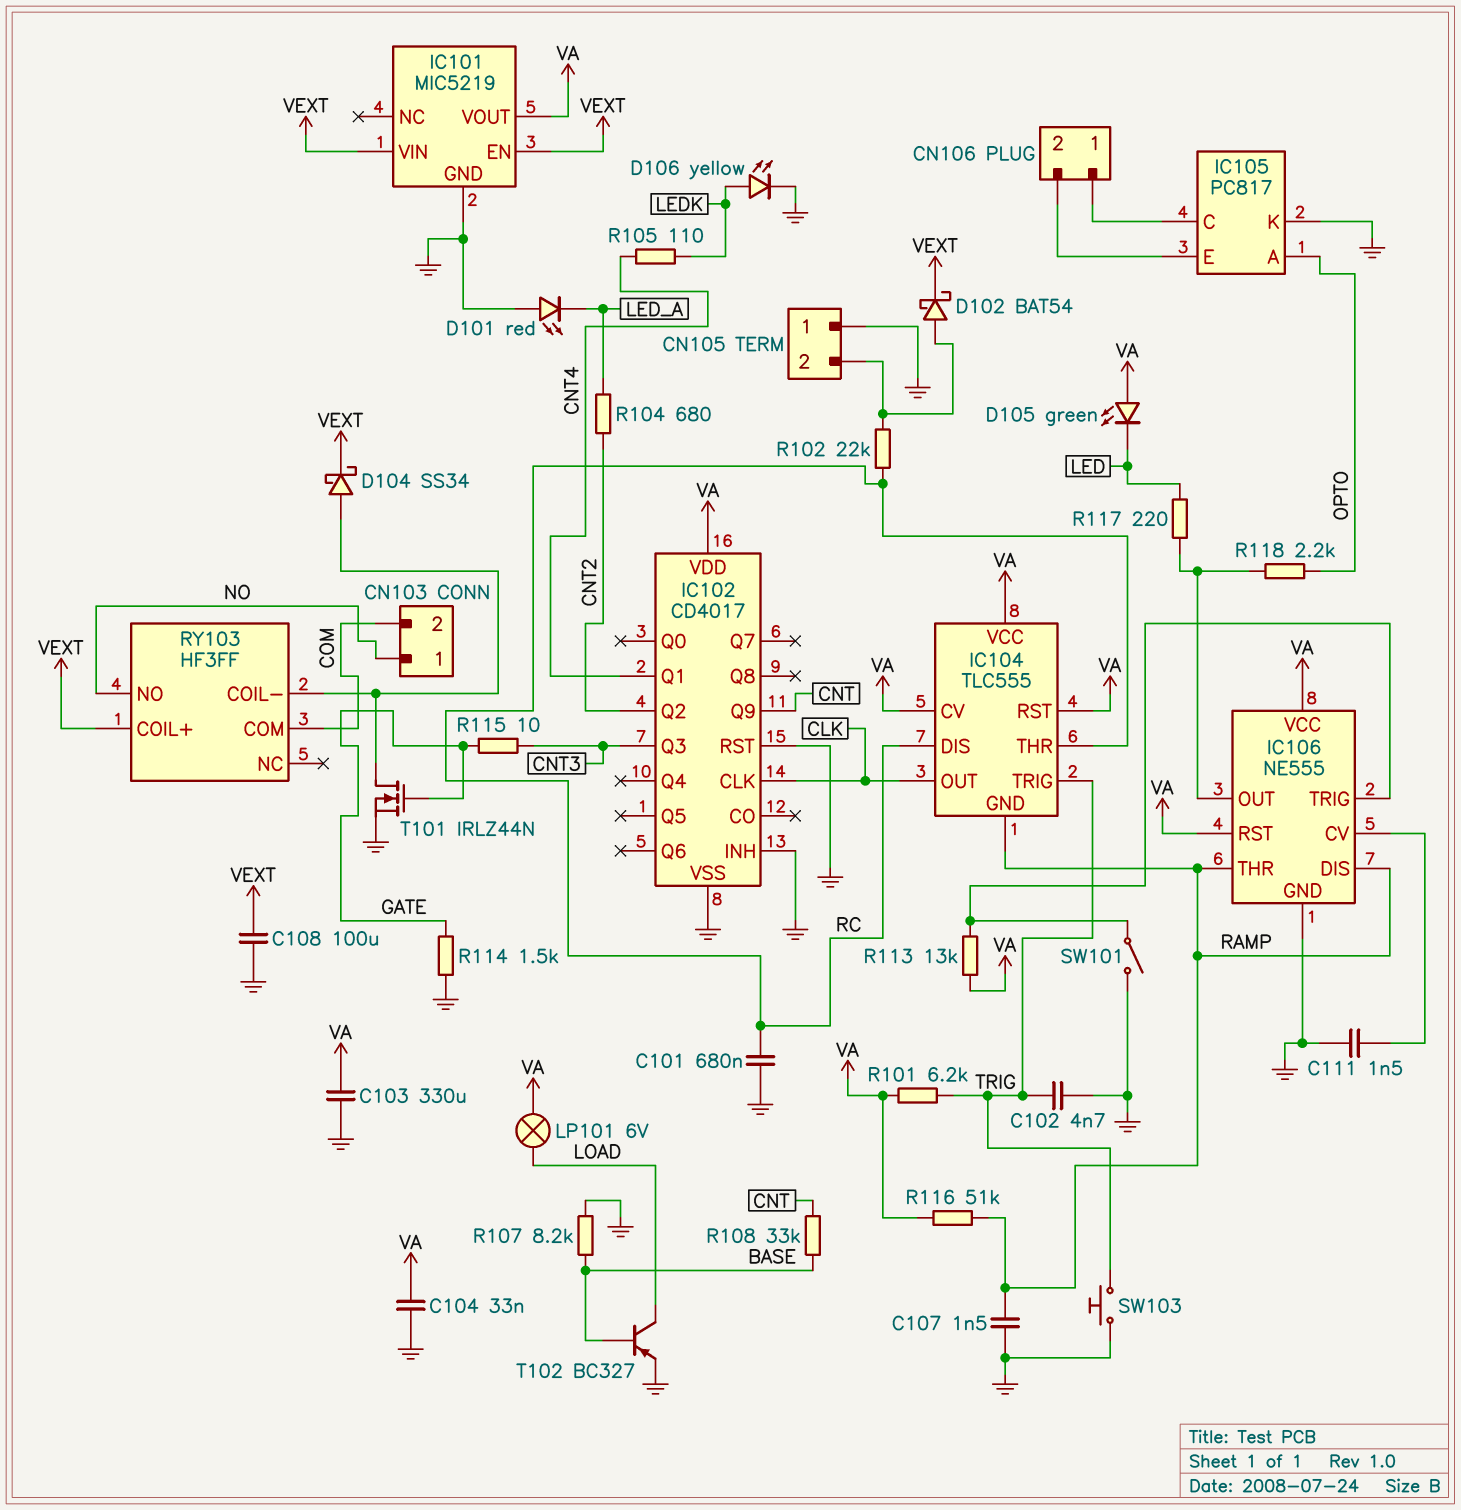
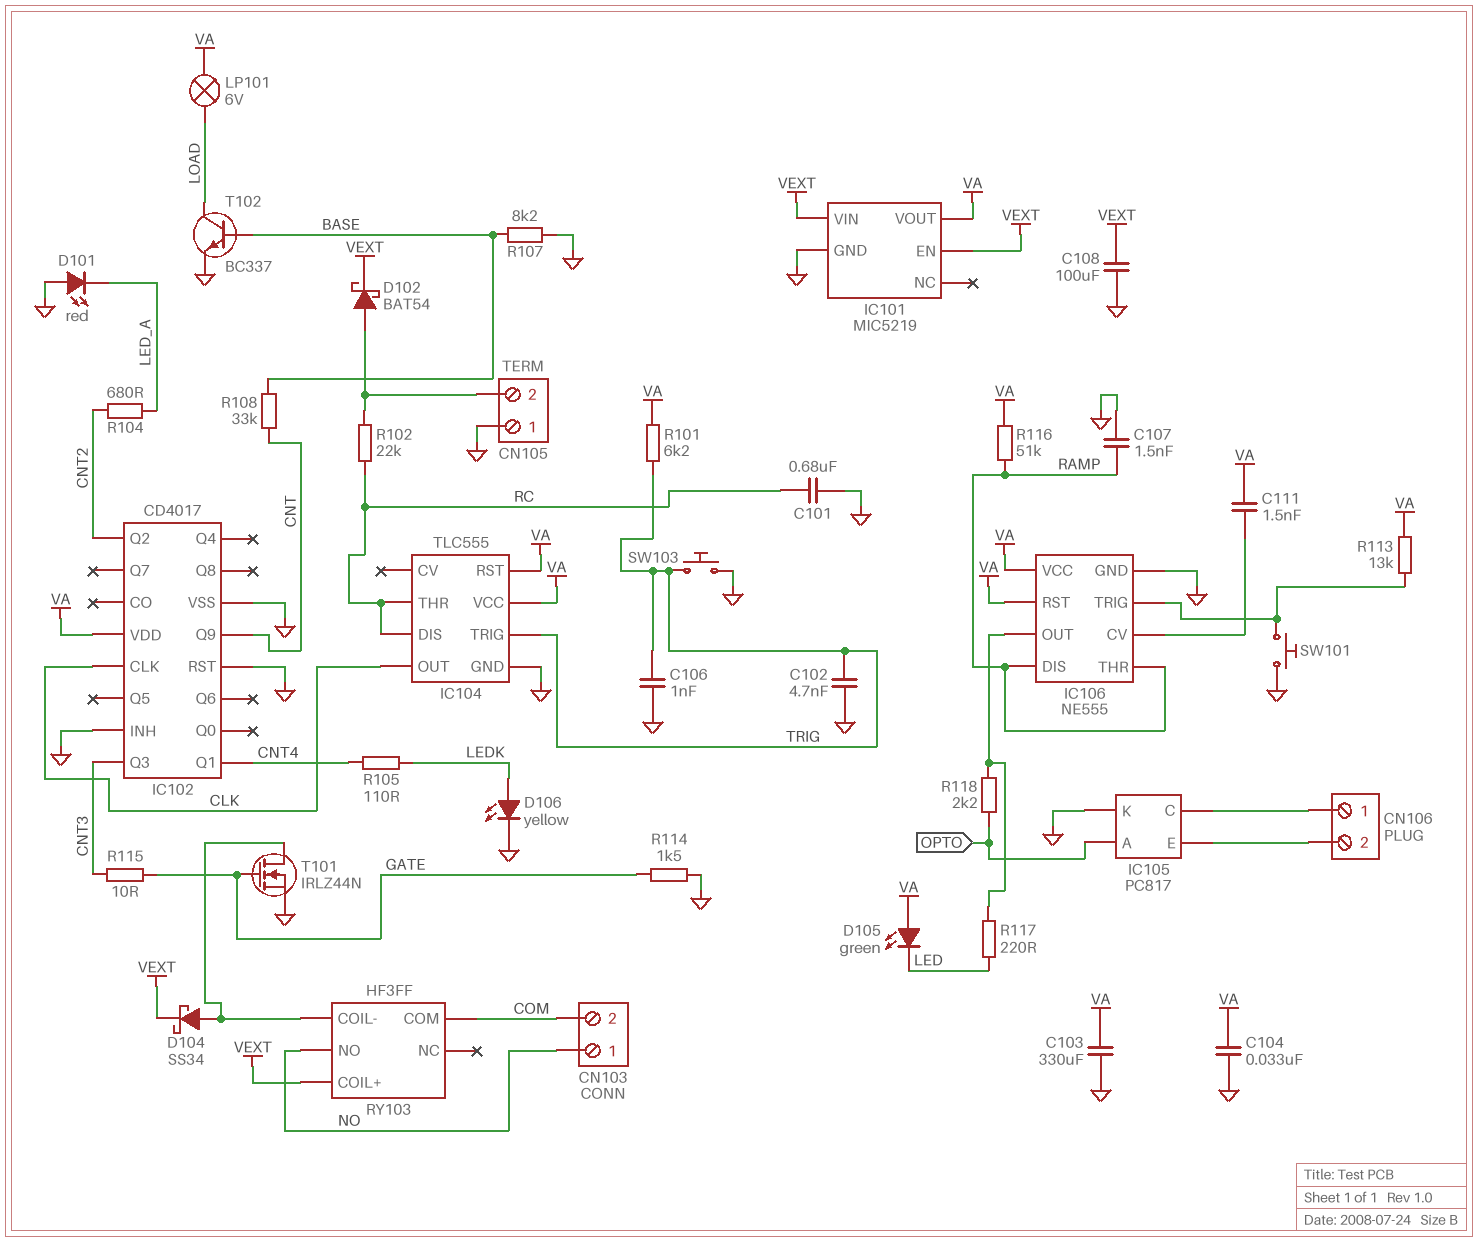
C106: none -> 1nF (GND, TRIG)
C111: 1.5nF (GND, IC106/CV) -> 1.5nF (IC106/CV, VA)
IC104 pin CV: VA -> none
IC104 pin GND: RAMP -> GND
SW101: switch (GND, IC106/TRIG) -> button (GND, IC106/TRIG)
T102: PNP BC327 (B BASE, C LOAD, E GND) -> NPN BC337 (B BASE, C LOAD, E GND)

